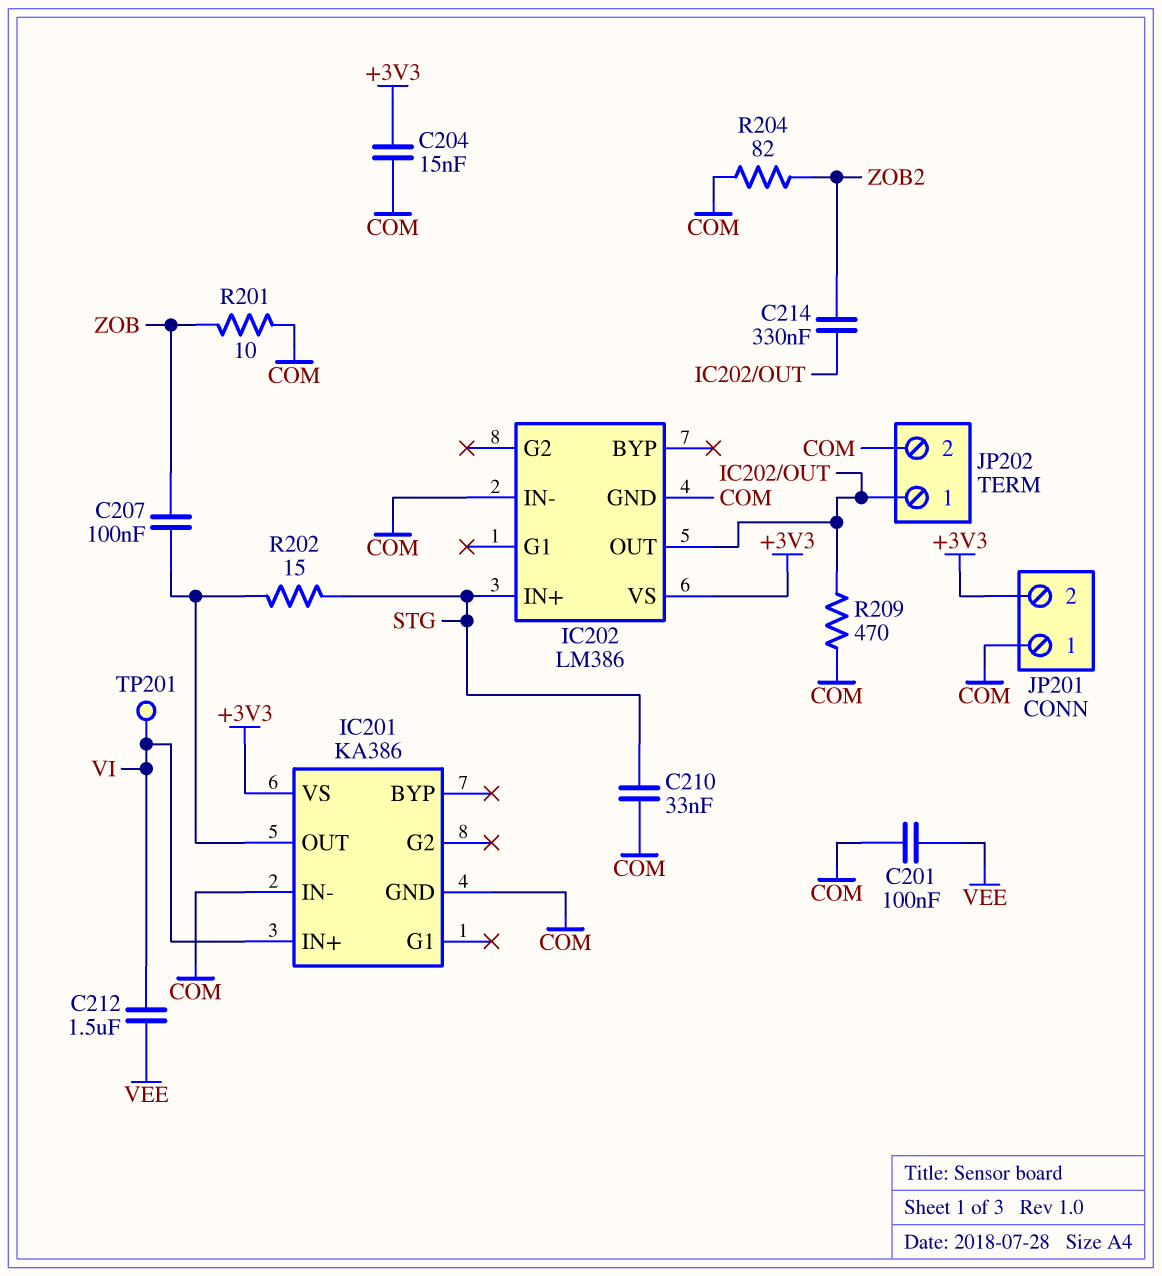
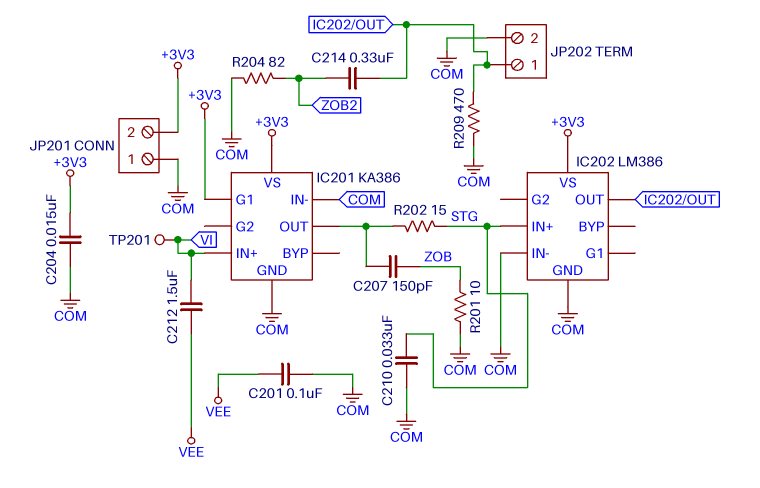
C207: 100nF (IC201/OUT, ZOB) -> 150pF (IC201/OUT, ZOB)
IC201 pin G1: none -> +3V3

